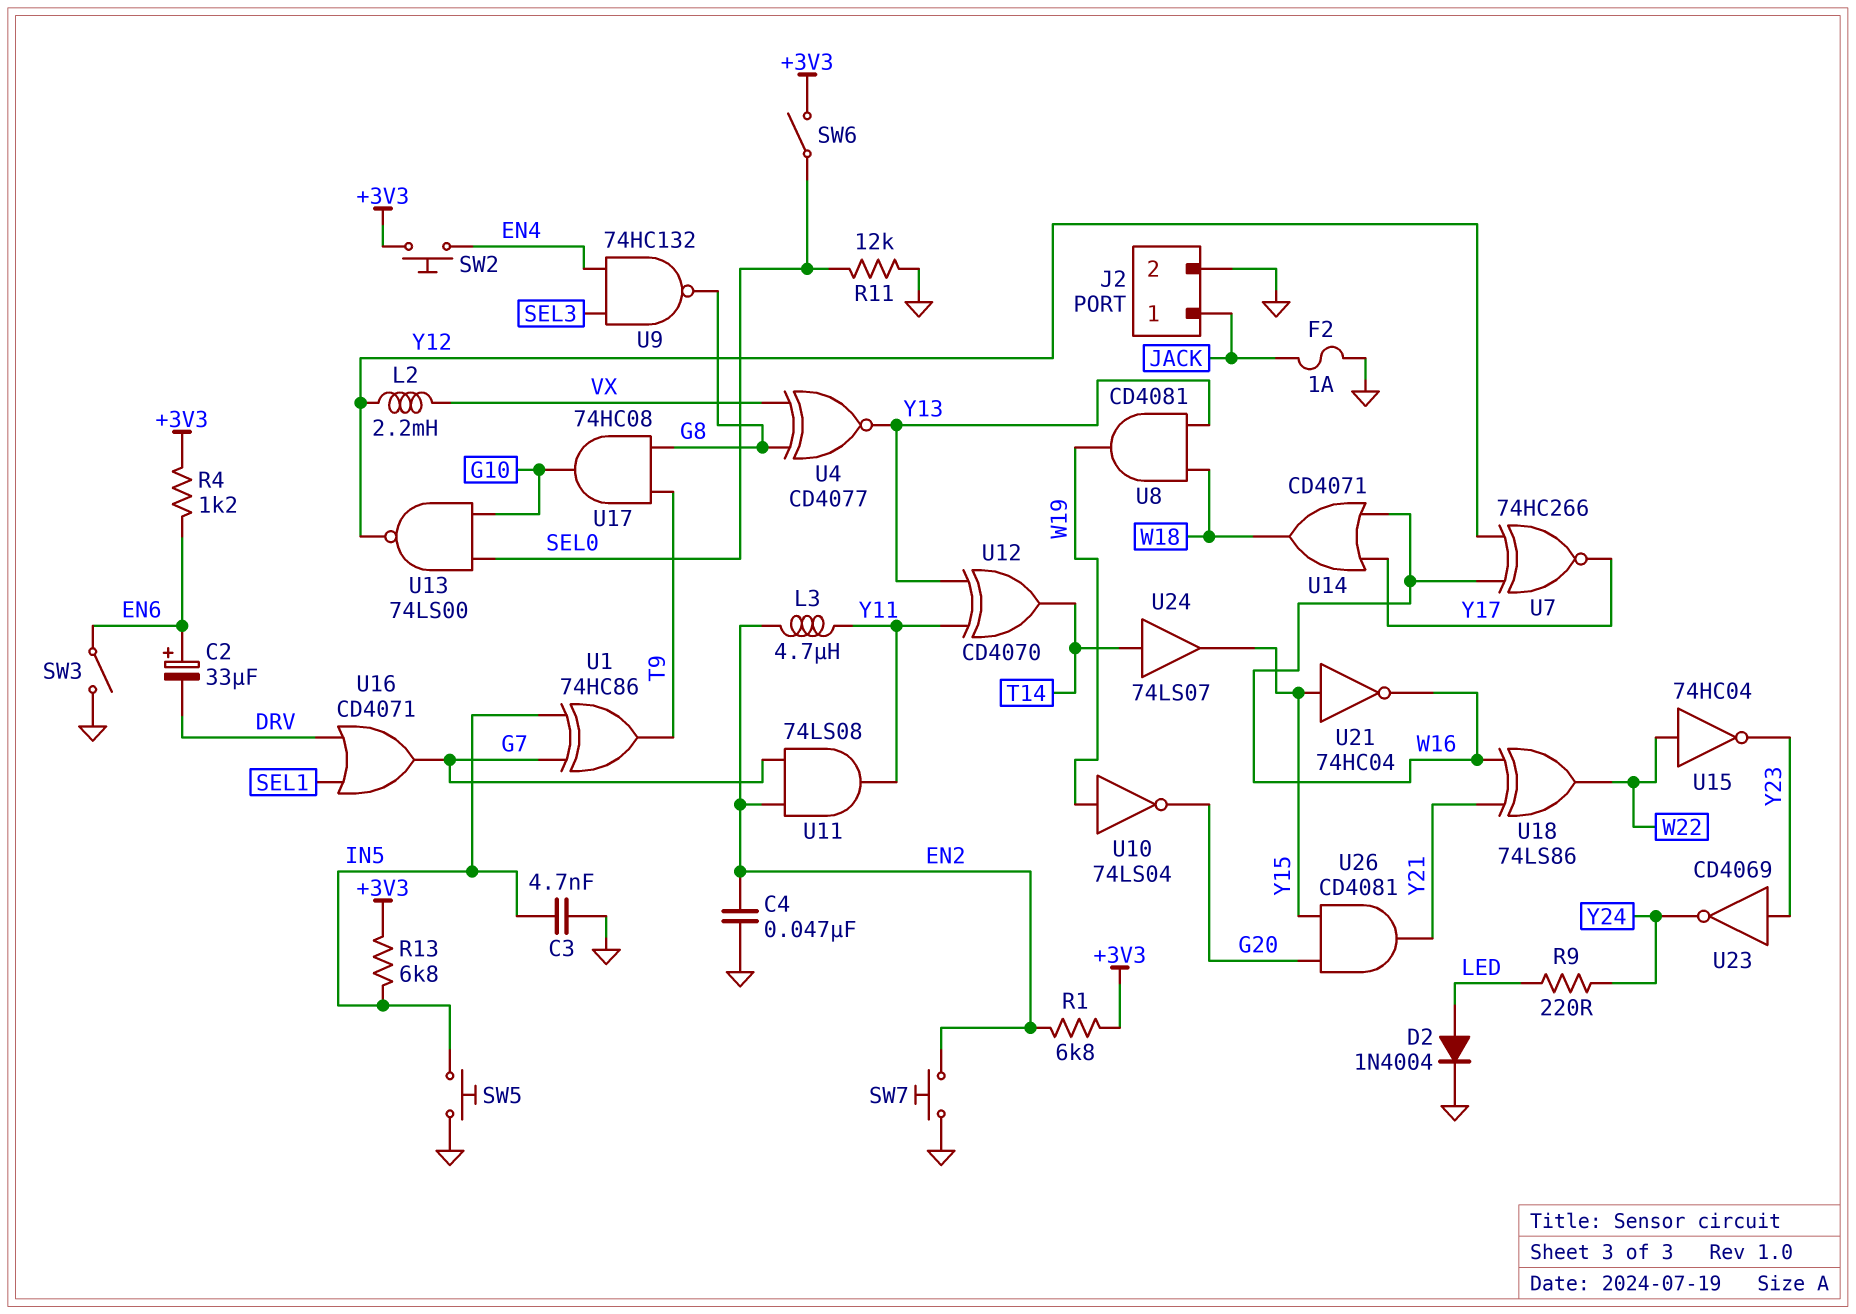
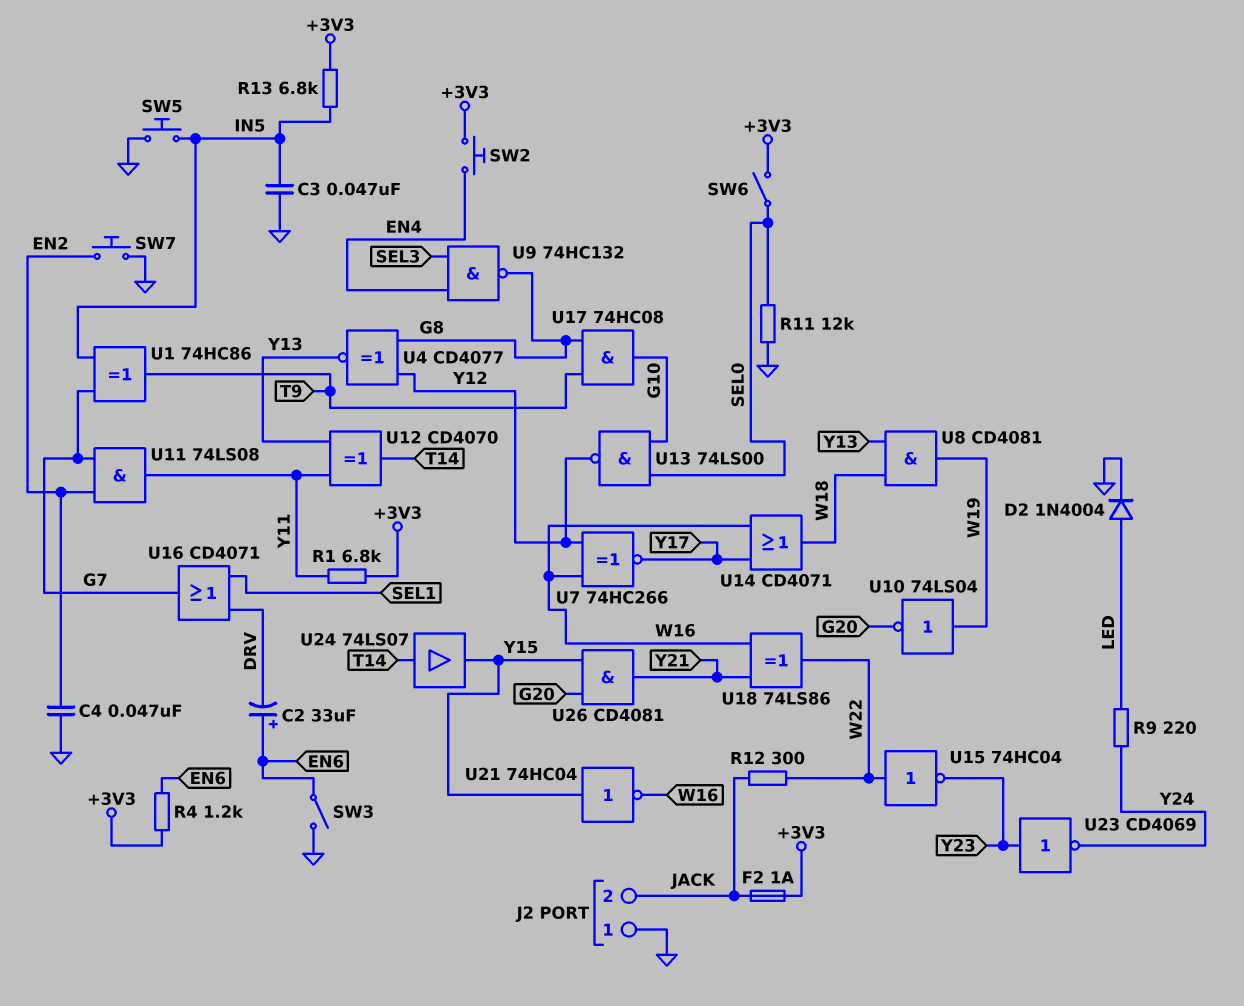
C3: 4.7nF (GND, IN5) -> 47nF (GND, IN5)
F2: 1A (GND, JACK) -> 1A (+3V3, JACK)
J2 pin 1: JACK -> GND
J2 pin 2: GND -> JACK
L2: 2.2mH (VX, Y12) -> none
L3: 4.7uH (EN2, Y11) -> none
R1: 6.8k (+3V3, EN2) -> 6.8k (+3V3, Y11)
R12: none -> 300 (JACK, W22)
U4: XNOR CD4077 (in G8, in VX, out Y13) -> XNOR CD4077 (in G8, in Y12, out Y13)

